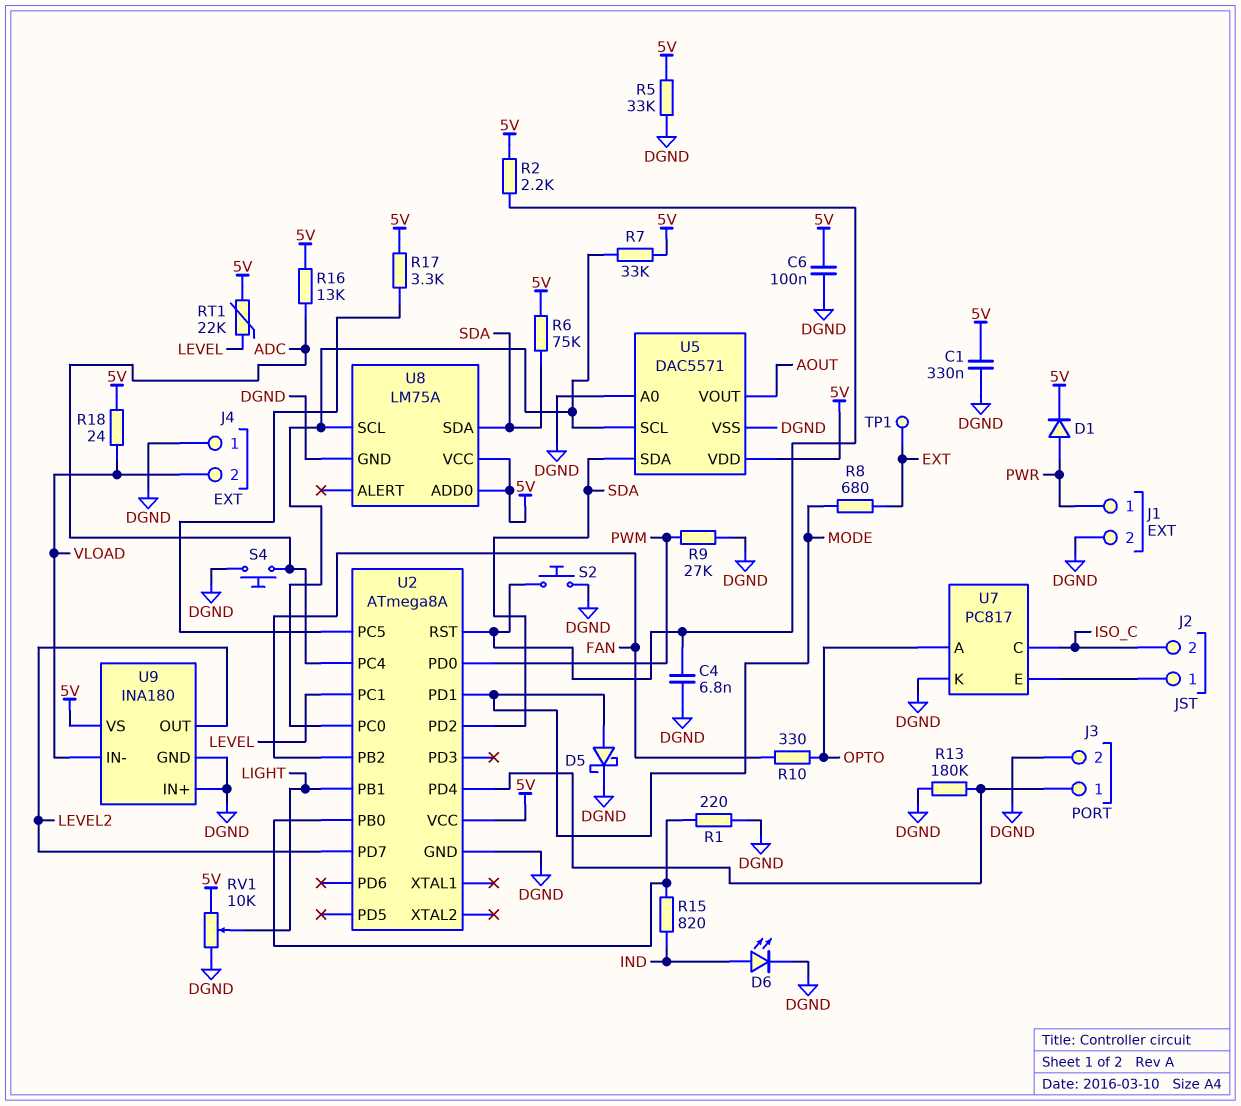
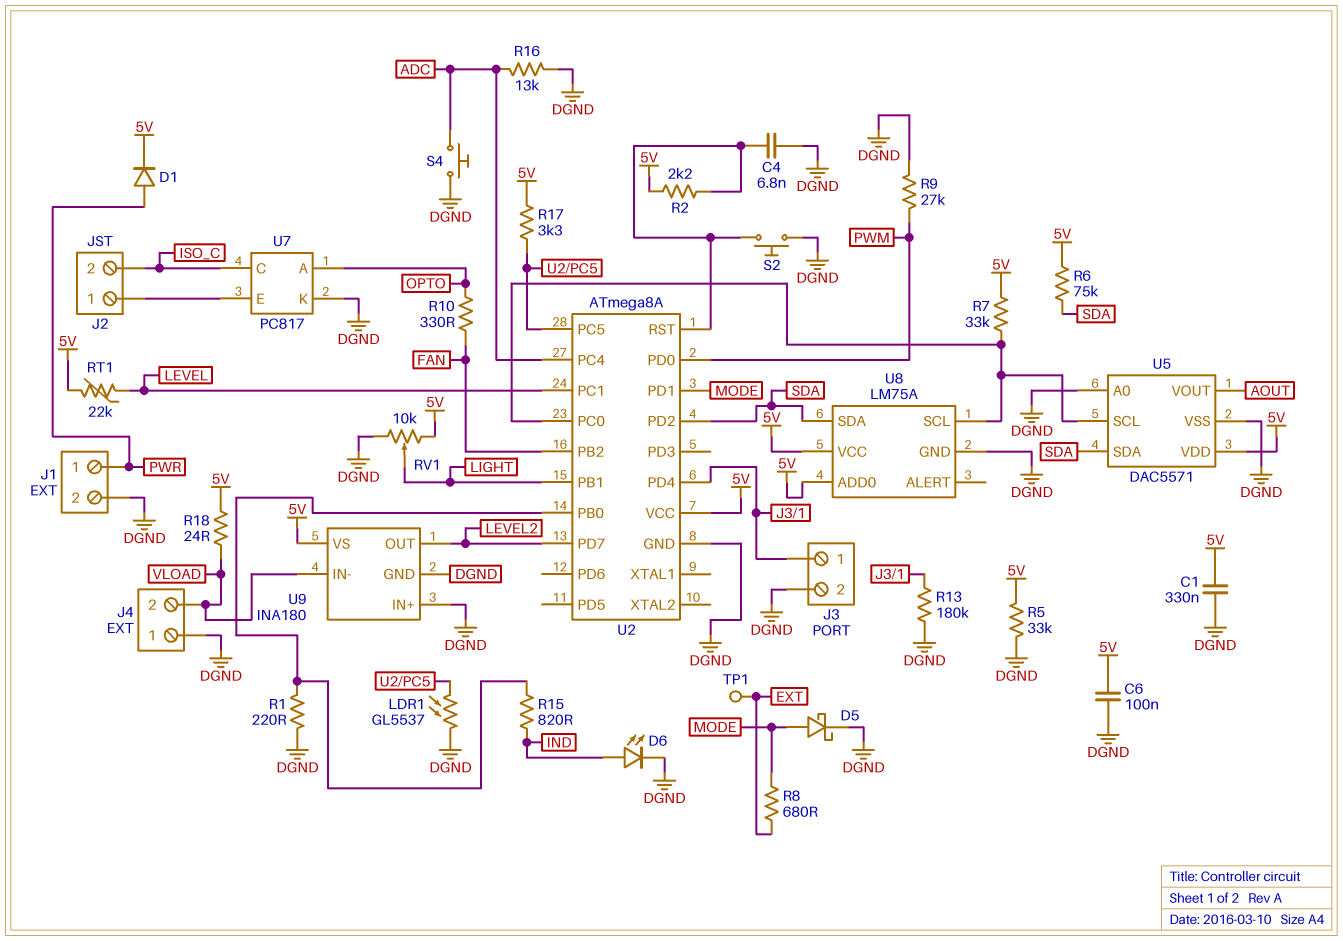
LDR1: none -> GL5537 (DGND, U2/PC5)
R16: 13k (5V, ADC) -> 13k (ADC, DGND)

